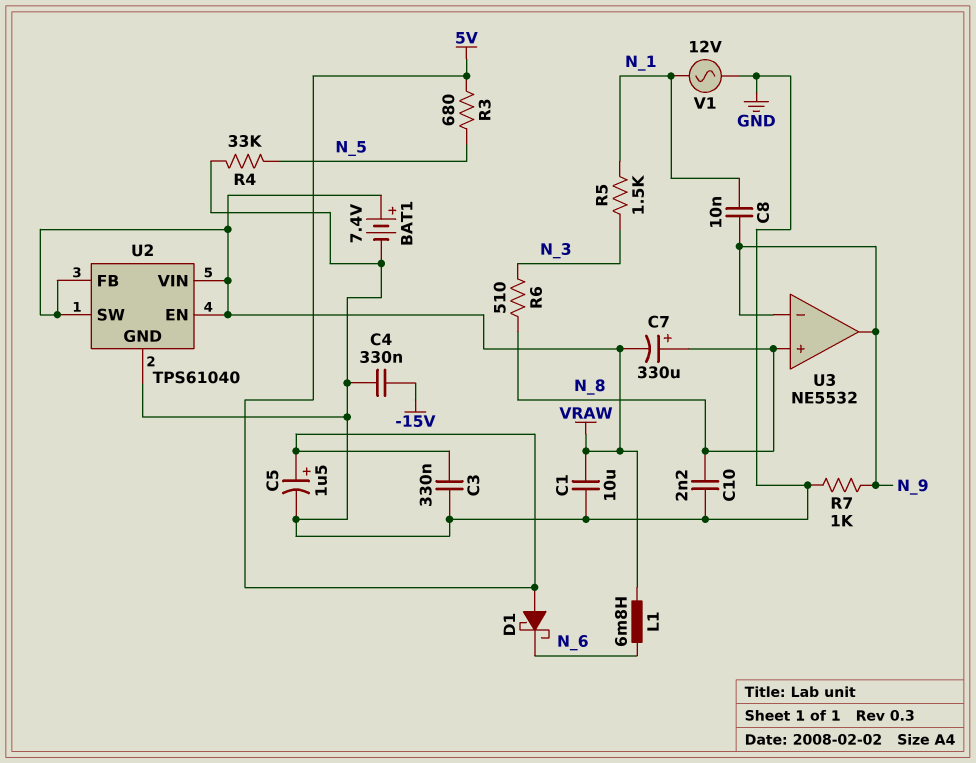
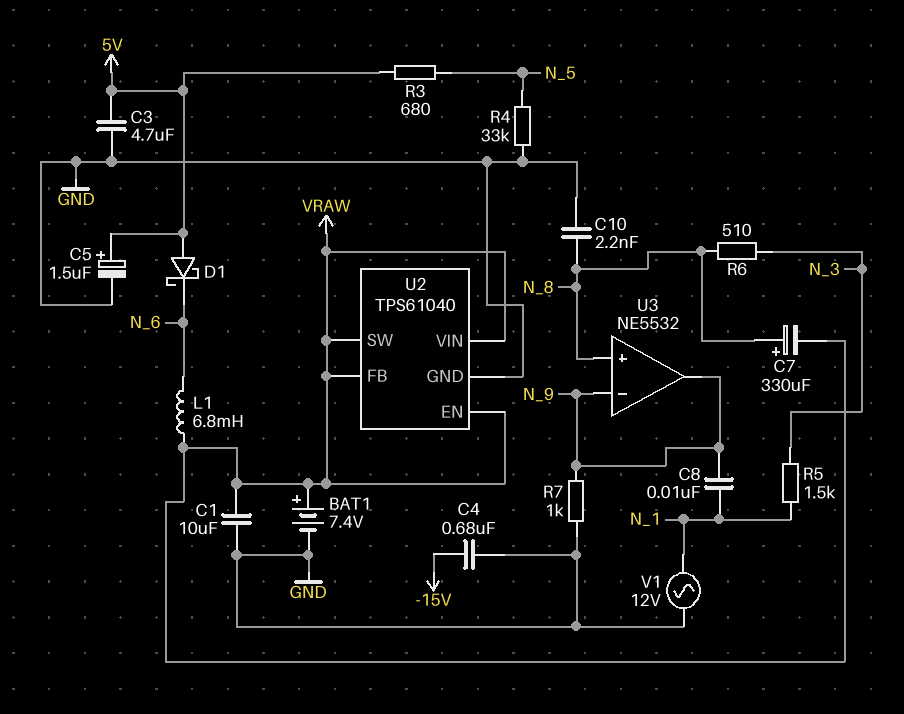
C3: 330nF (5V, GND) -> 4.7uF (5V, GND)
C4: 330nF (-15V, GND) -> 680nF (-15V, GND)

